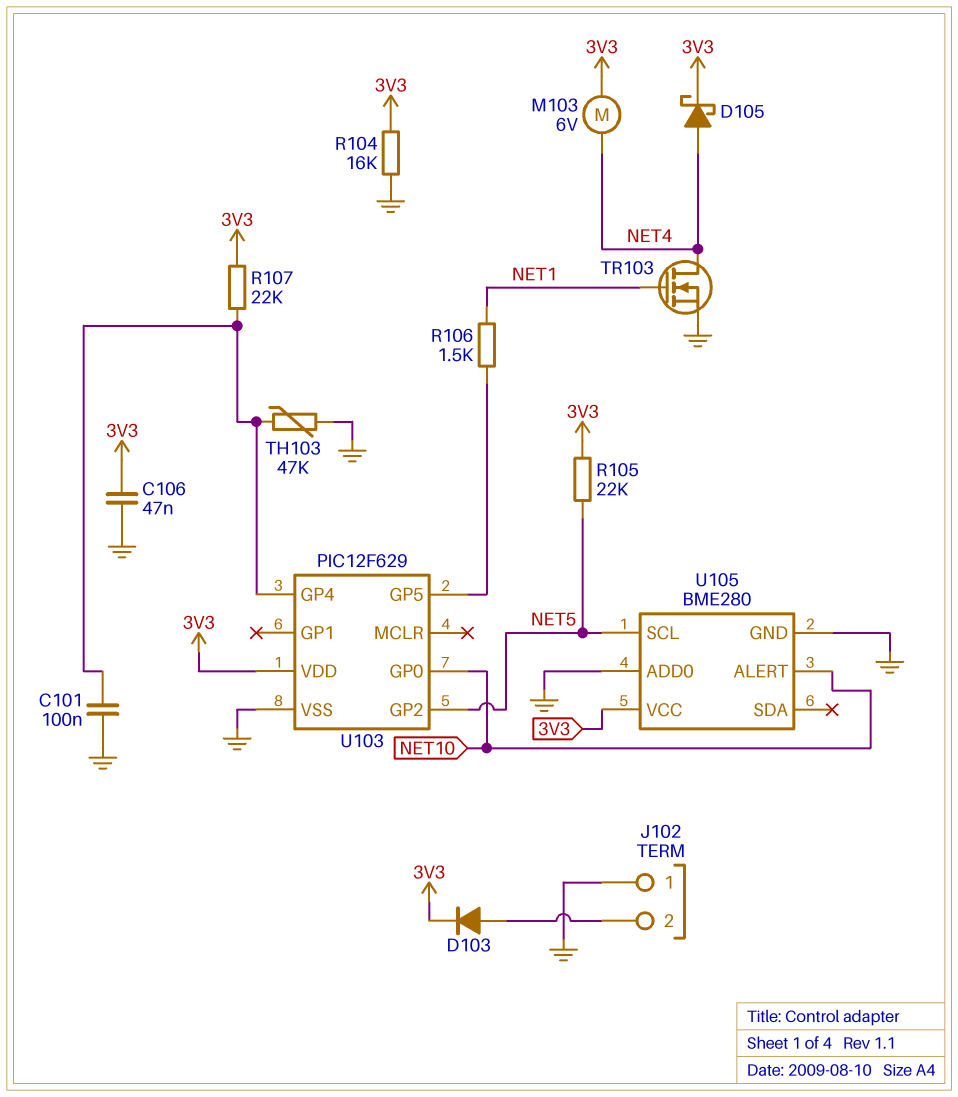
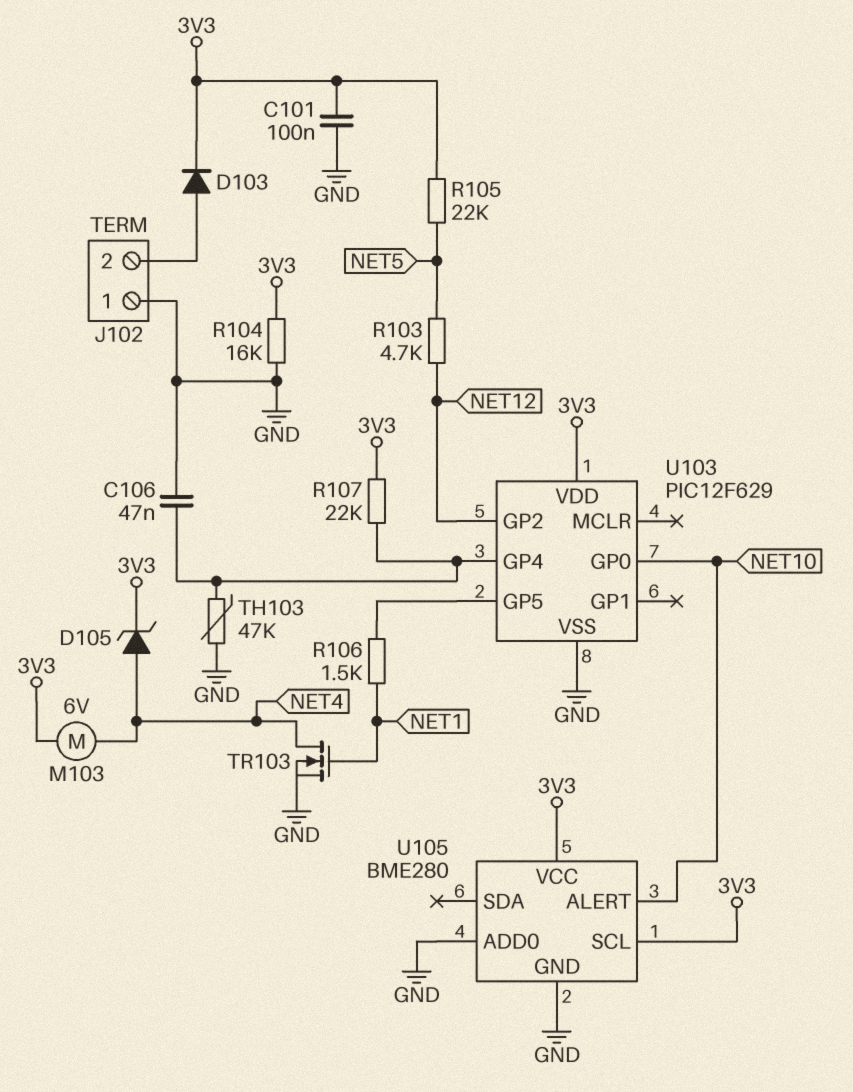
C101: 100nF (GND, U103/GP4) -> 100nF (3V3, GND)
C106: 47nF (3V3, GND) -> 47nF (GND, U103/GP4)
D105: schottky (A NET4, K 3V3) -> zener (A NET4, K 3V3)
R103: none -> 4.7k (NET5, NET12)
U103 pin GP2: NET5 -> NET12
U105 pin SCL: NET5 -> 3V3

